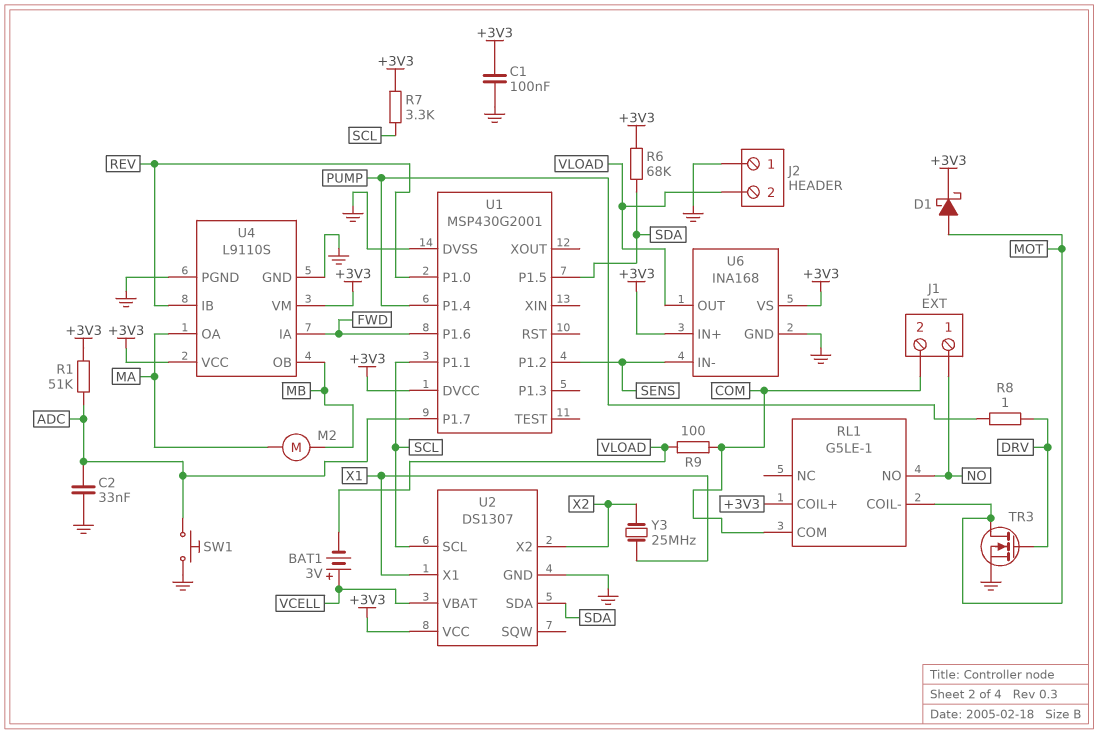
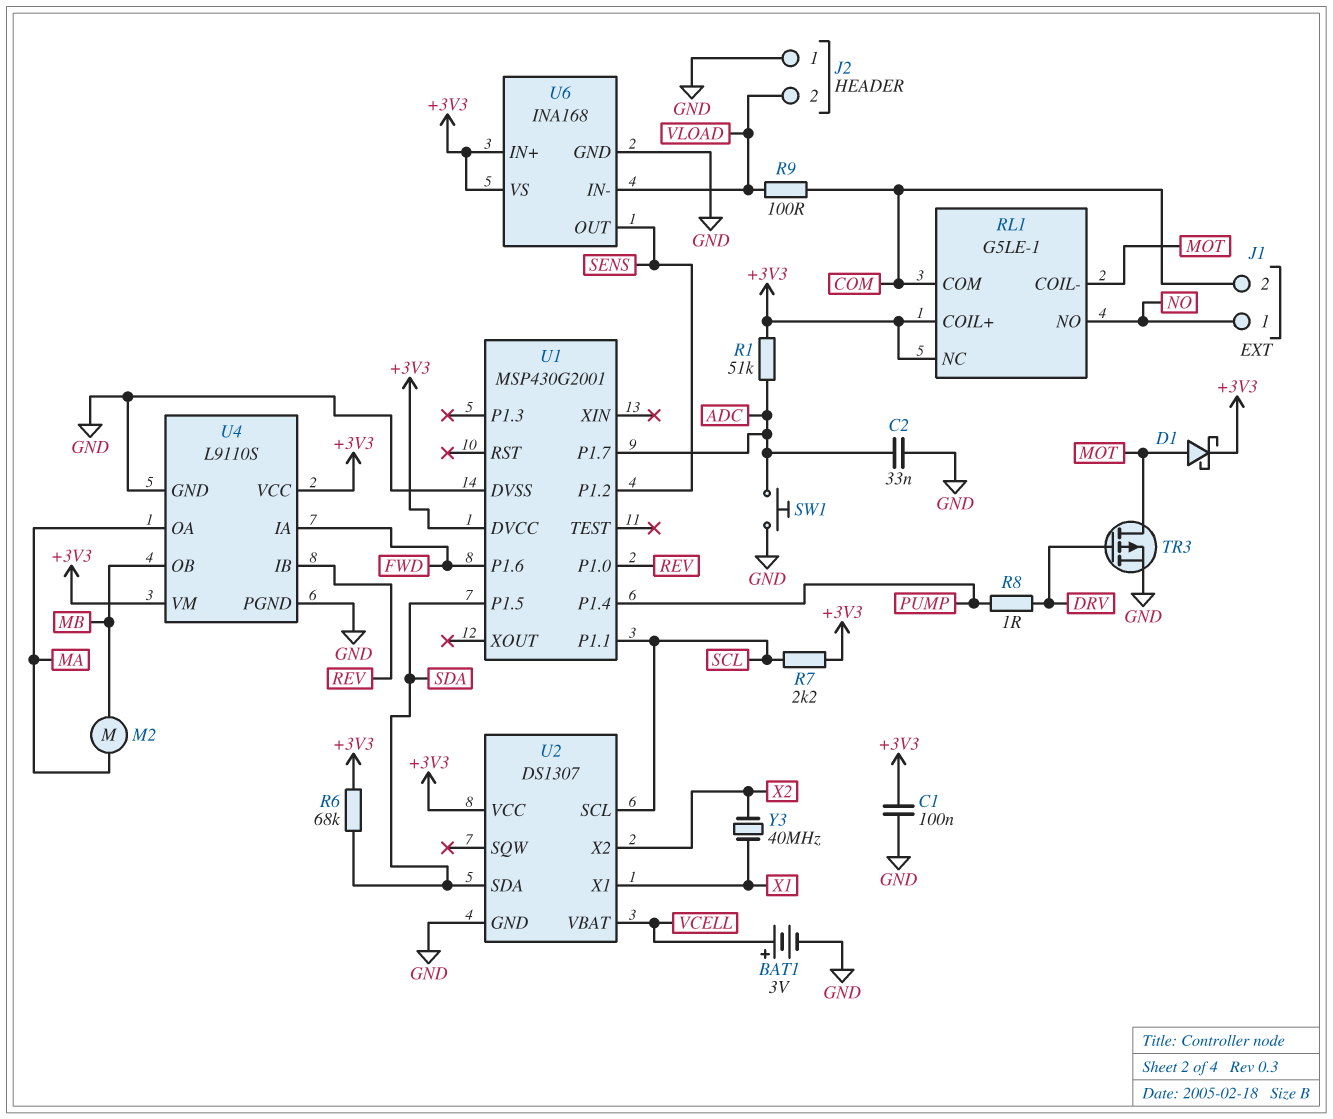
BAT1: 3V (plus VCELL, minus VLOAD) -> 3V (plus VCELL, minus GND)
R7: 3.3k (+3V3, SCL) -> 2.2k (+3V3, SCL)
RL1 pin NC: none -> +3V3
TR3: NMOS (G DRV, D MOT, S GND) -> PMOS (G DRV, D MOT, S GND)
U6 pin IN-: SENS -> VLOAD
U6 pin OUT: VLOAD -> SENS
Y3: 25MHz (X1, X2) -> 40MHz (X1, X2)

